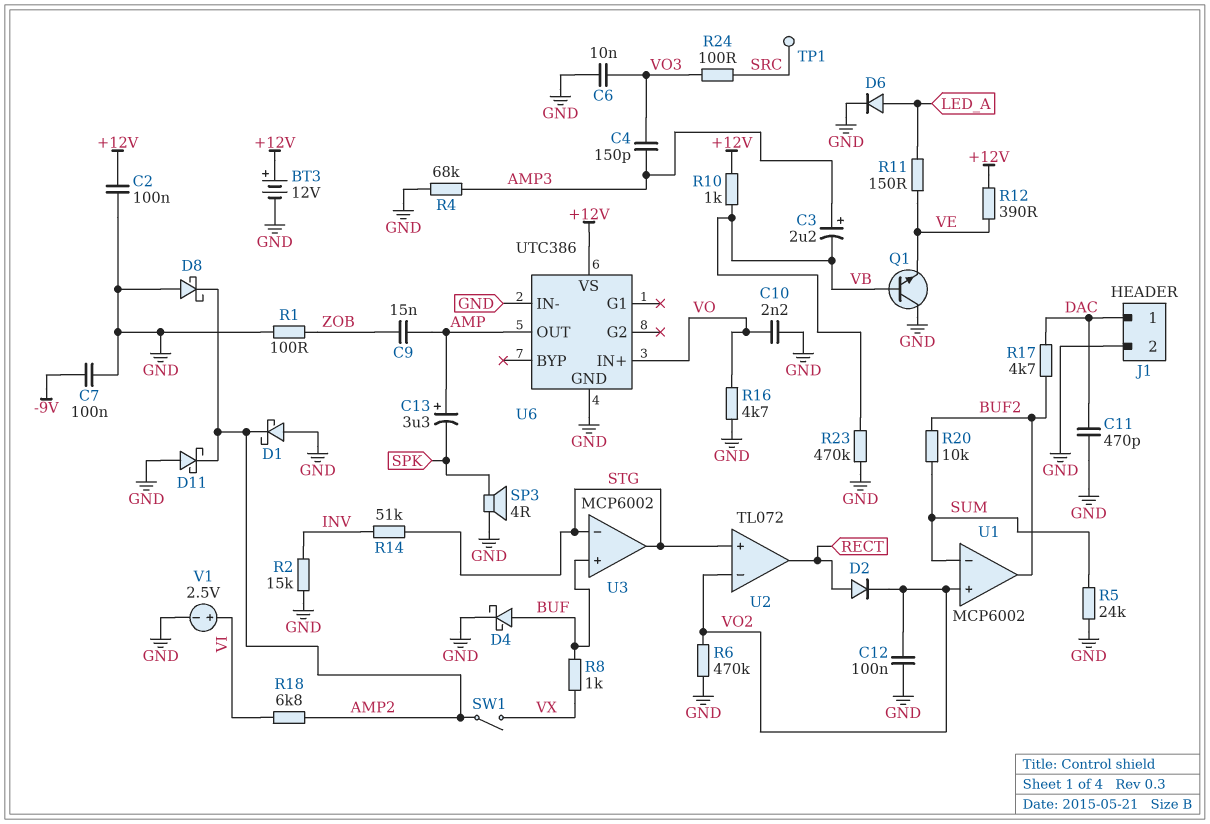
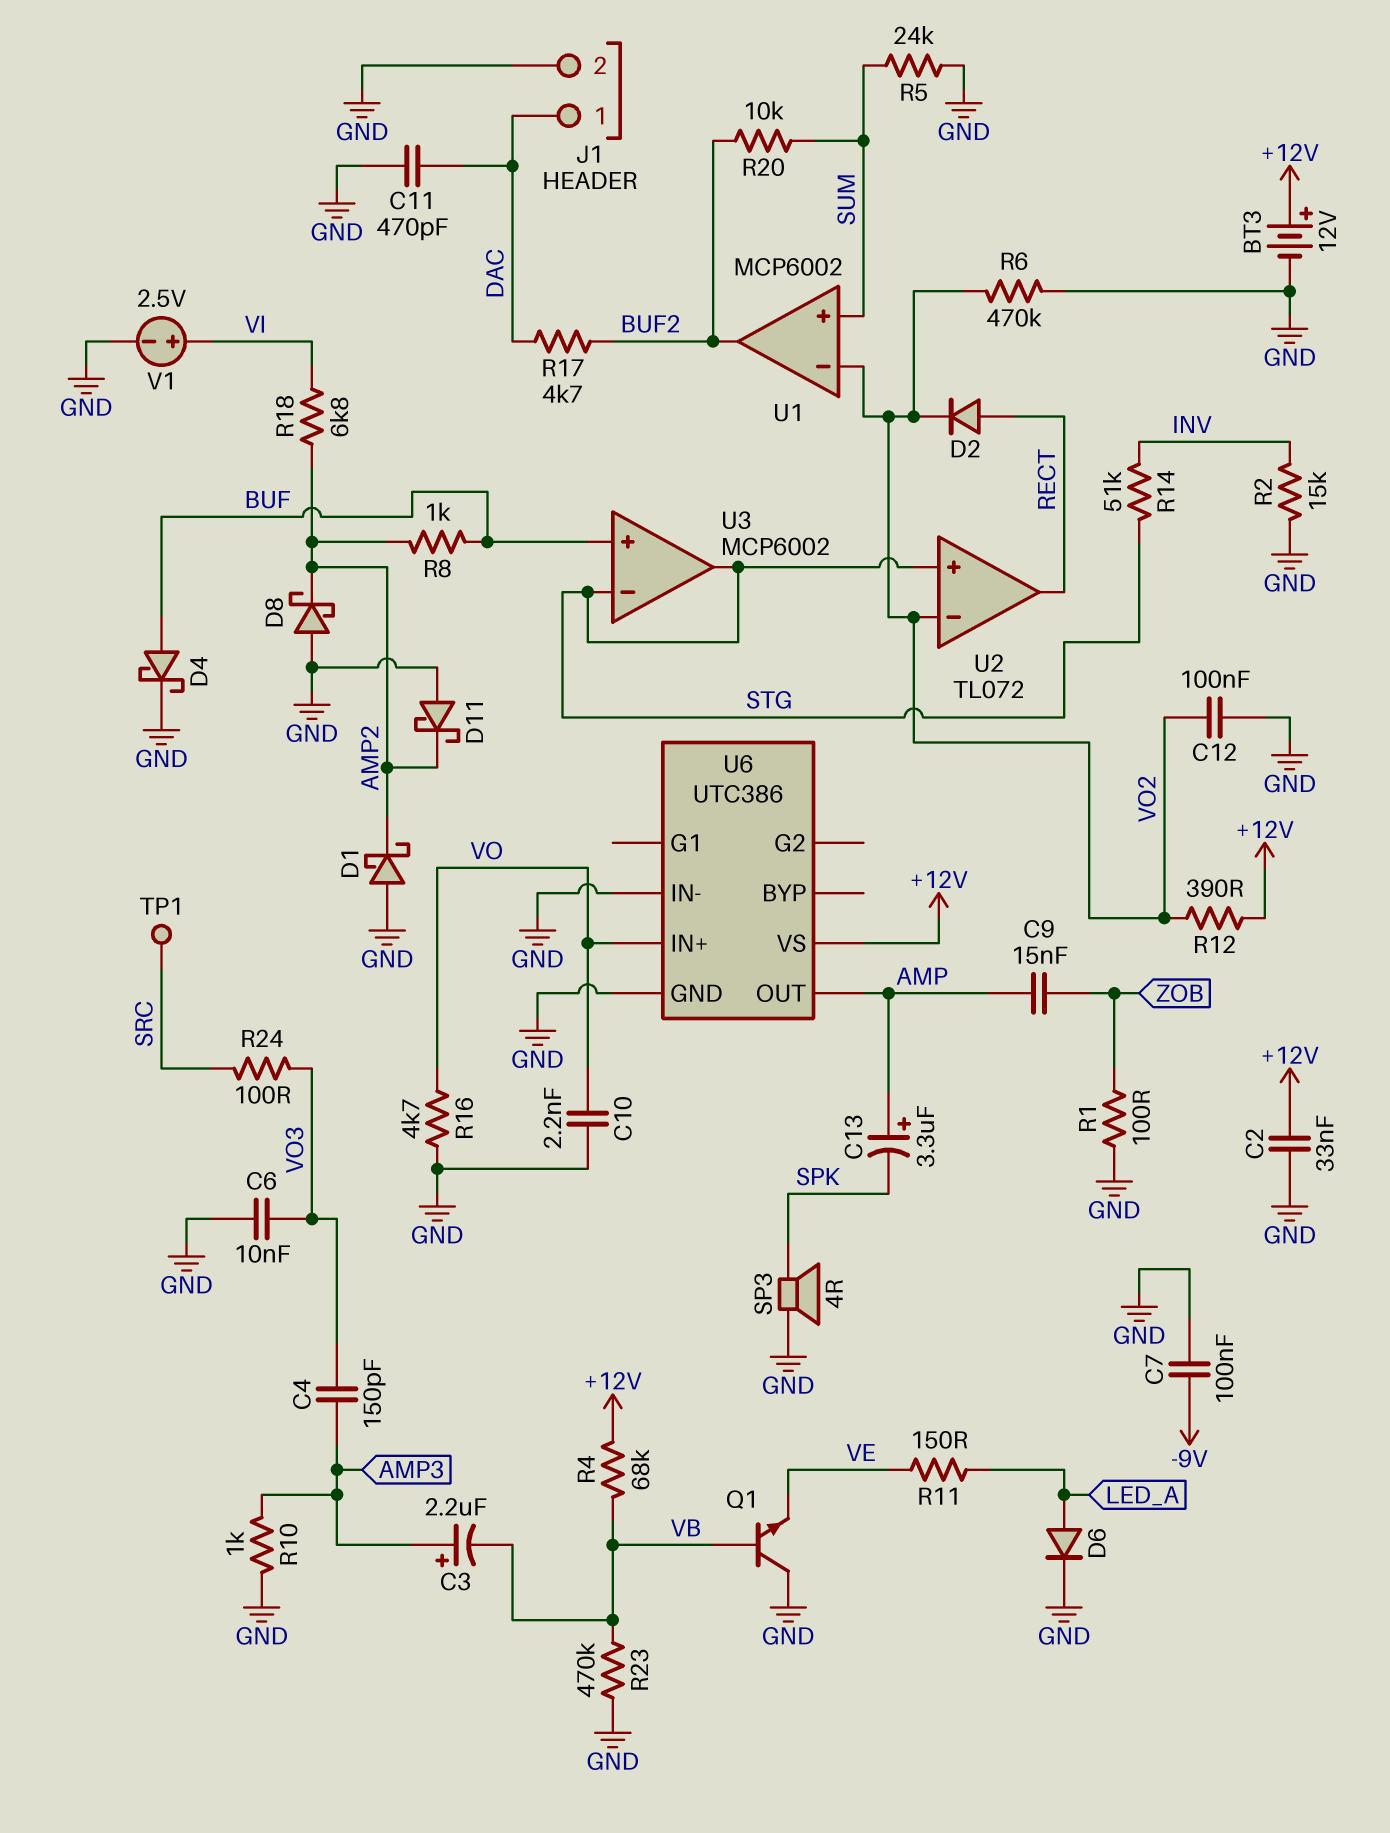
C2: 100nF (+12V, GND) -> 33nF (+12V, GND)
R4: 68k (AMP3, GND) -> 68k (+12V, VB)
R8: 1k (BUF, VX) -> 1k (AMP2, BUF)
R10: 1k (+12V, VB) -> 1k (AMP3, GND)
R12: 390 (+12V, VE) -> 390 (+12V, VO2)
SW1: switch (AMP2, VX) -> none
U1 pin in+: VO2 -> SUM
U1 pin in-: SUM -> VO2

